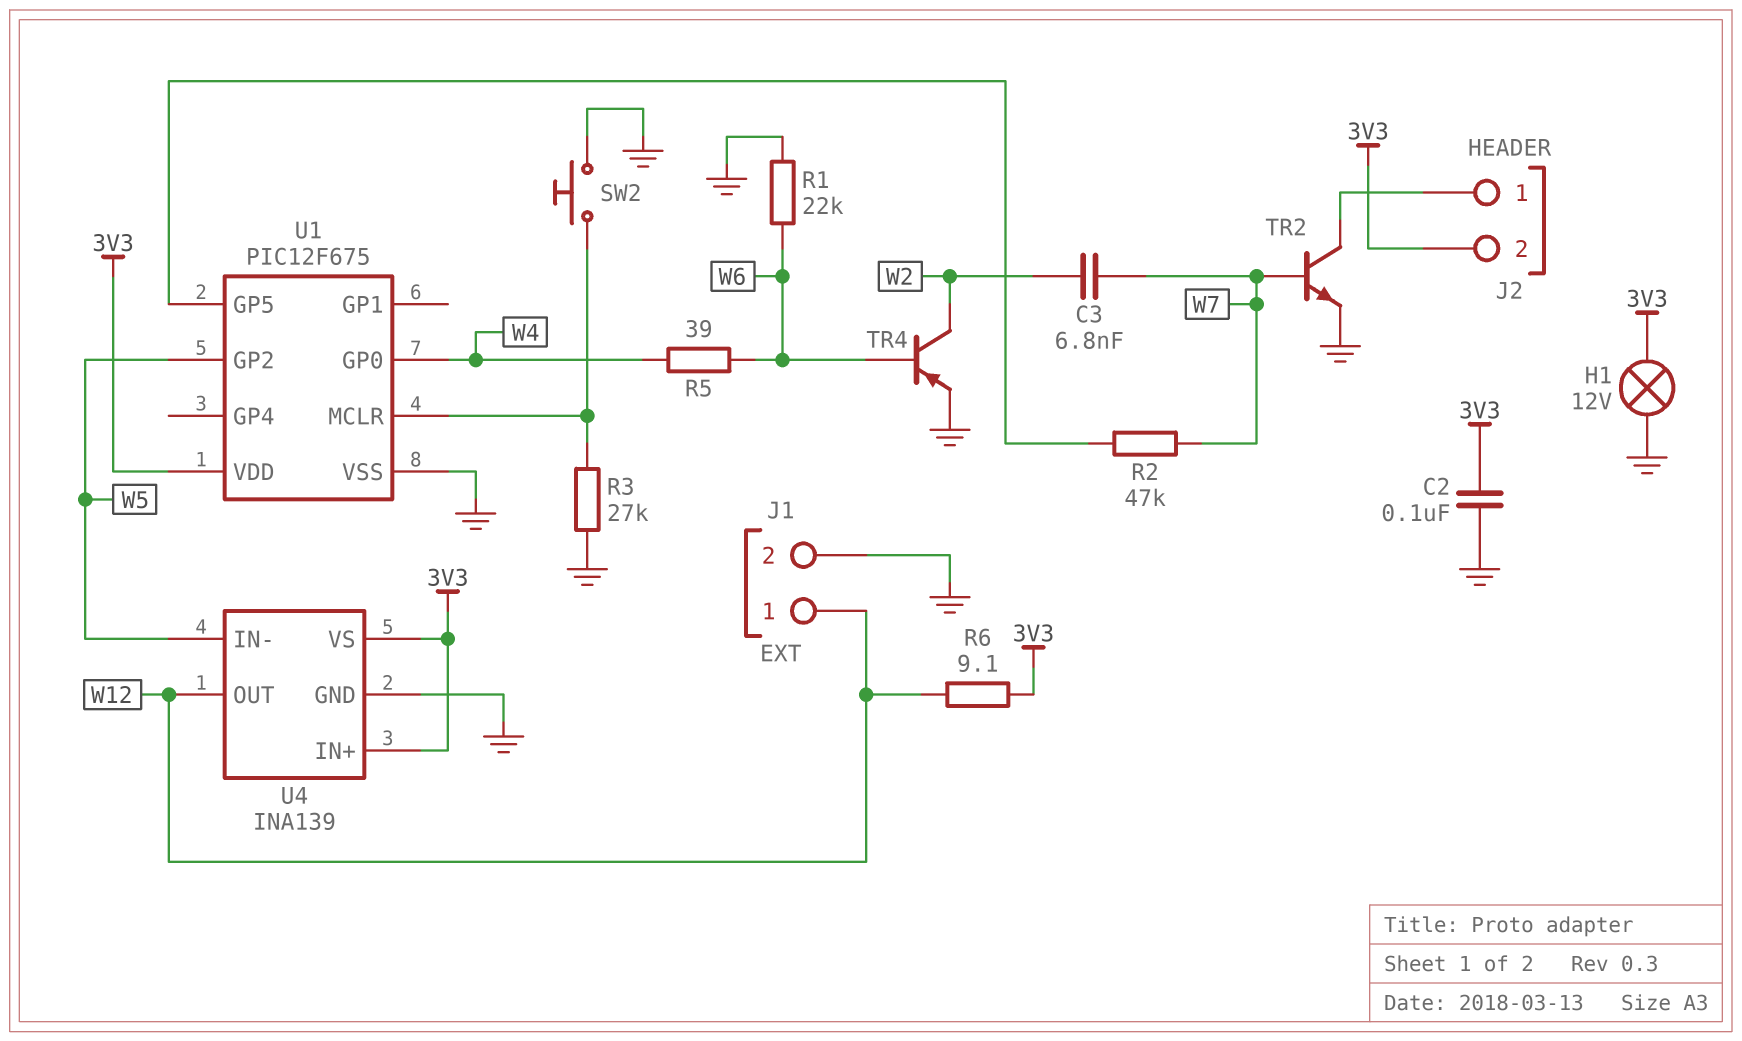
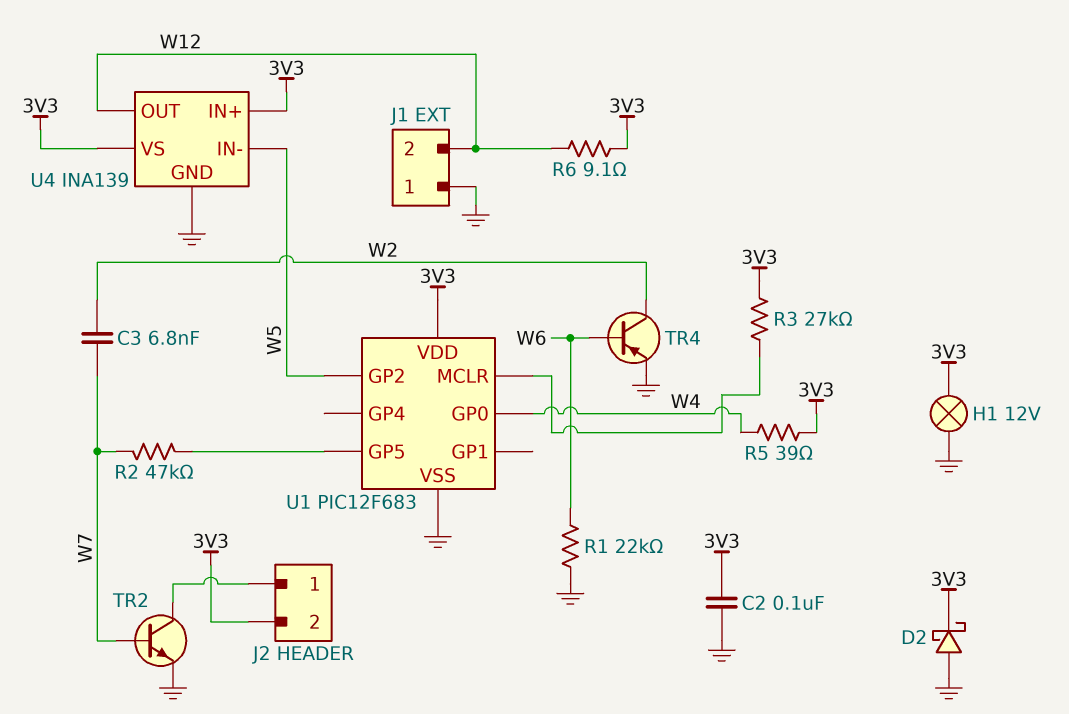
D2: none -> schottky (A GND, K 3V3)
J1 pin 1: W12 -> GND
J1 pin 2: GND -> W12
R3: 27k (GND, U1/MCLR) -> 27k (3V3, U1/MCLR)
R5: 39 (W4, W6) -> 39 (3V3, W4)
SW2: button (GND, U1/MCLR) -> none
U1: PIC12F675 -> PIC12F683

